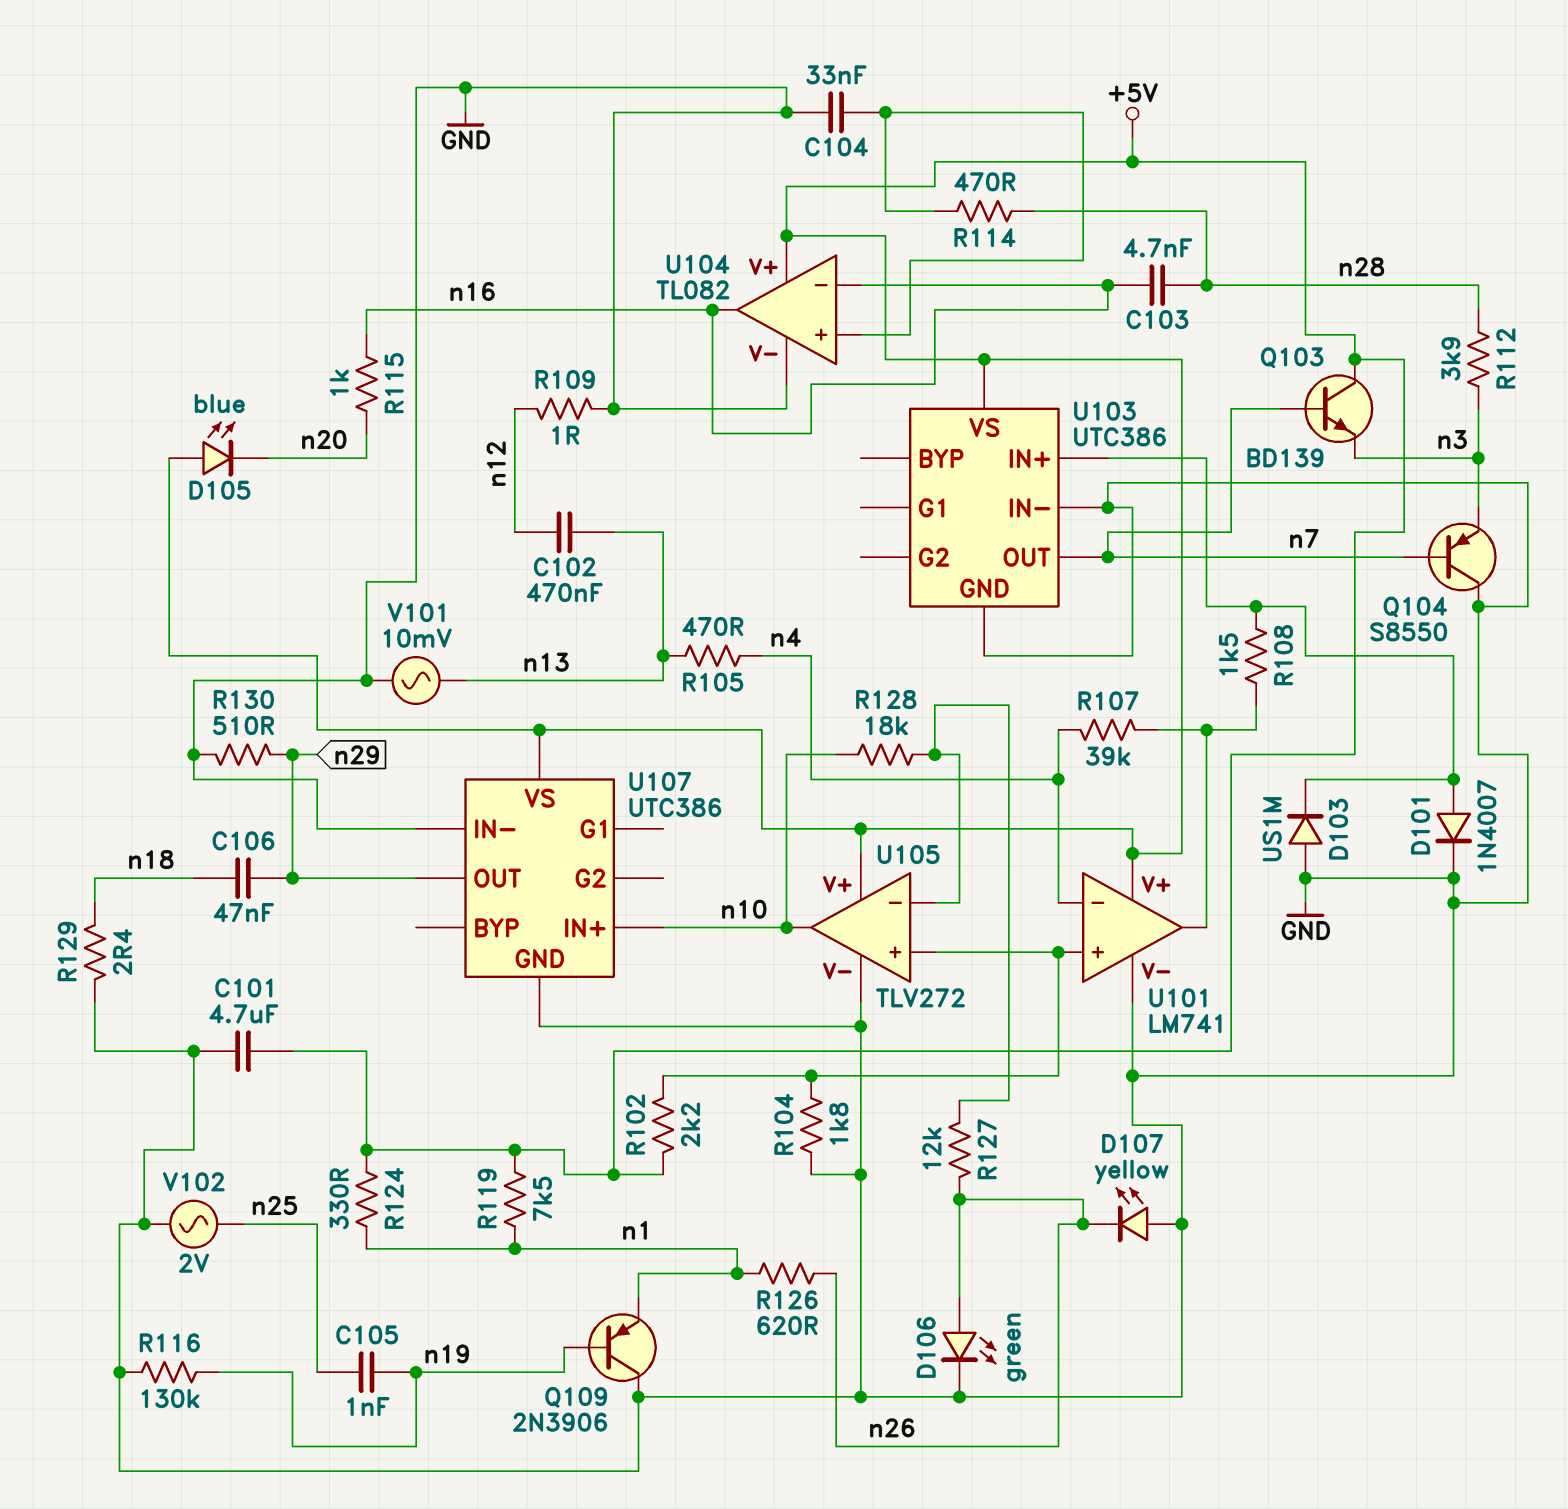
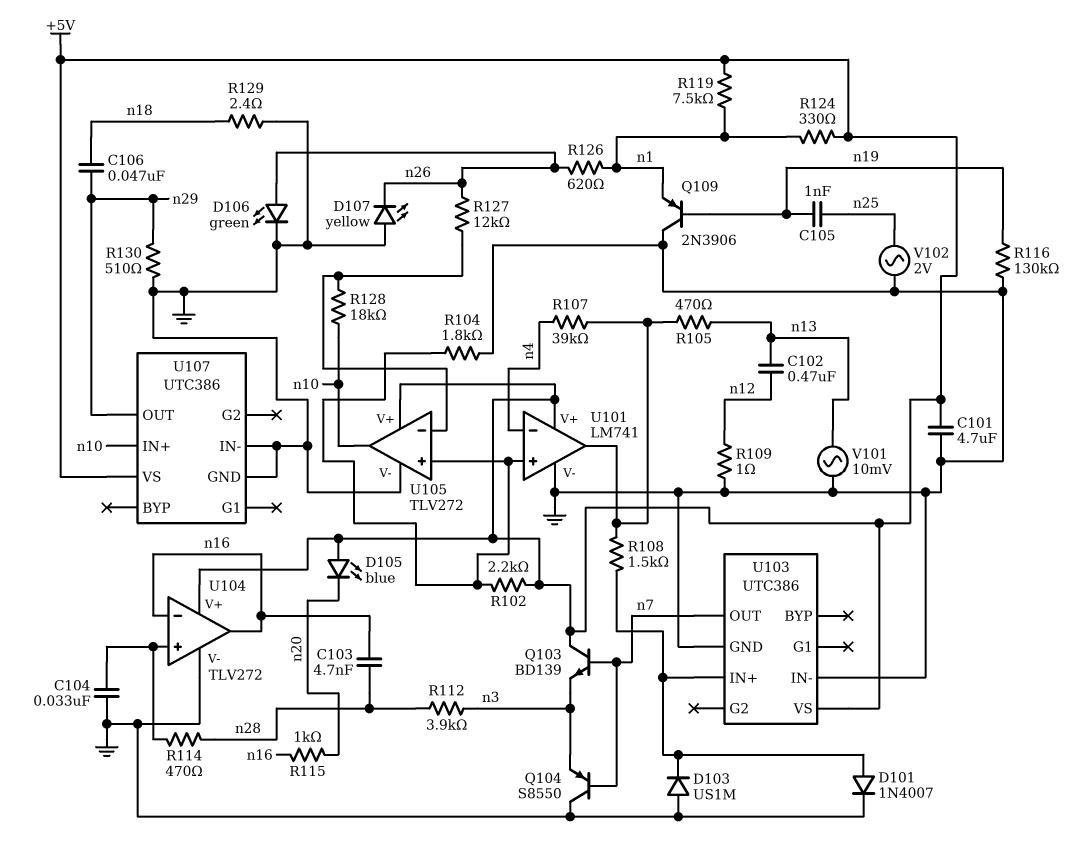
R105: 470 (n4, n13) -> 470 (U101/out, n13)
U104: TL082 -> TLV272

